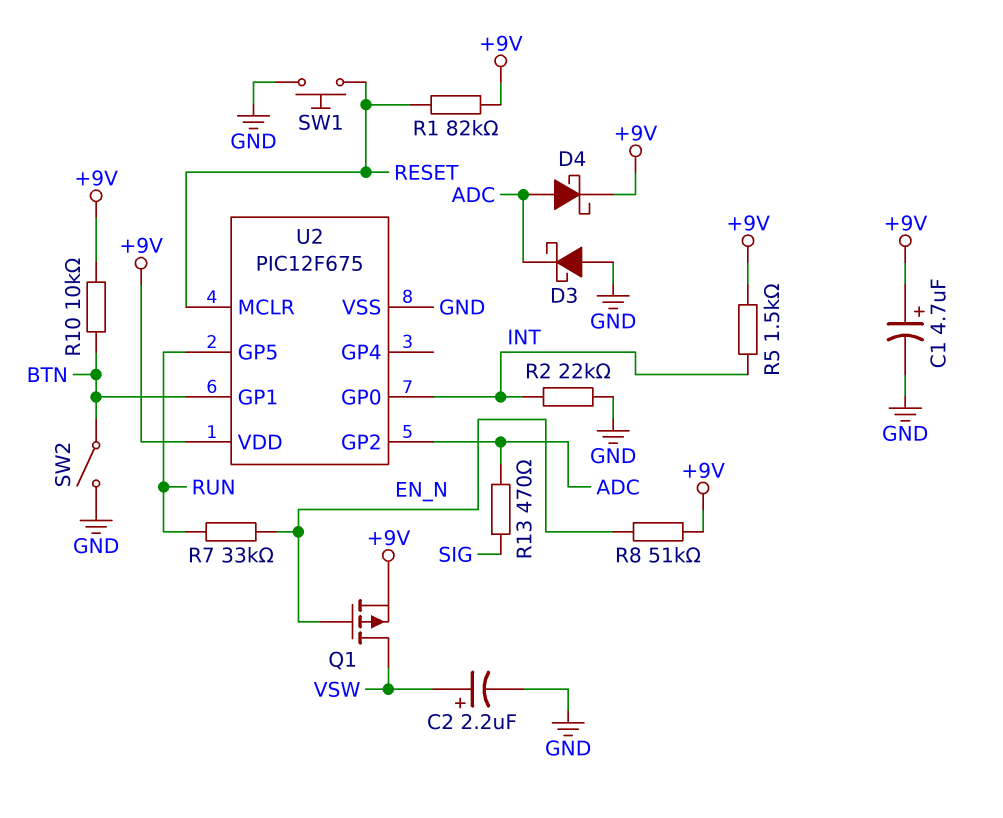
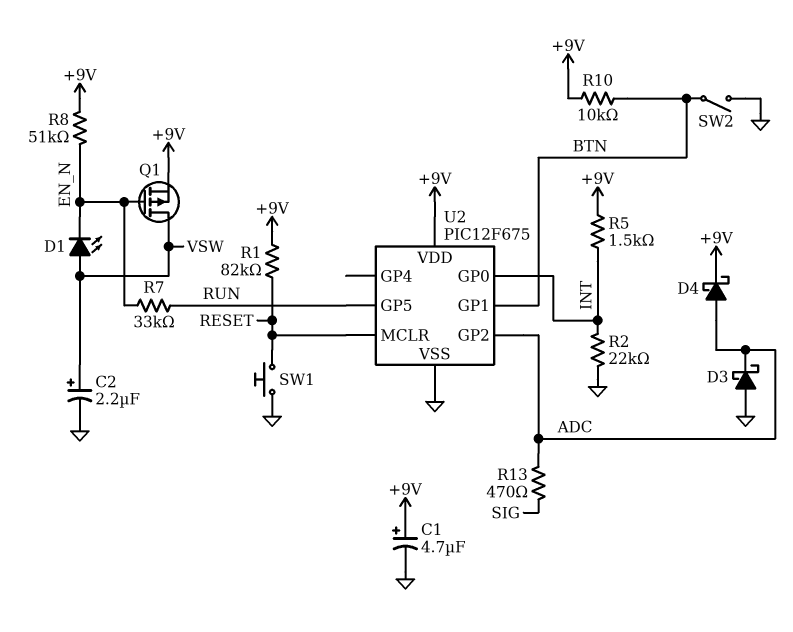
D1: none -> LED (A VSW, K EN_N)

